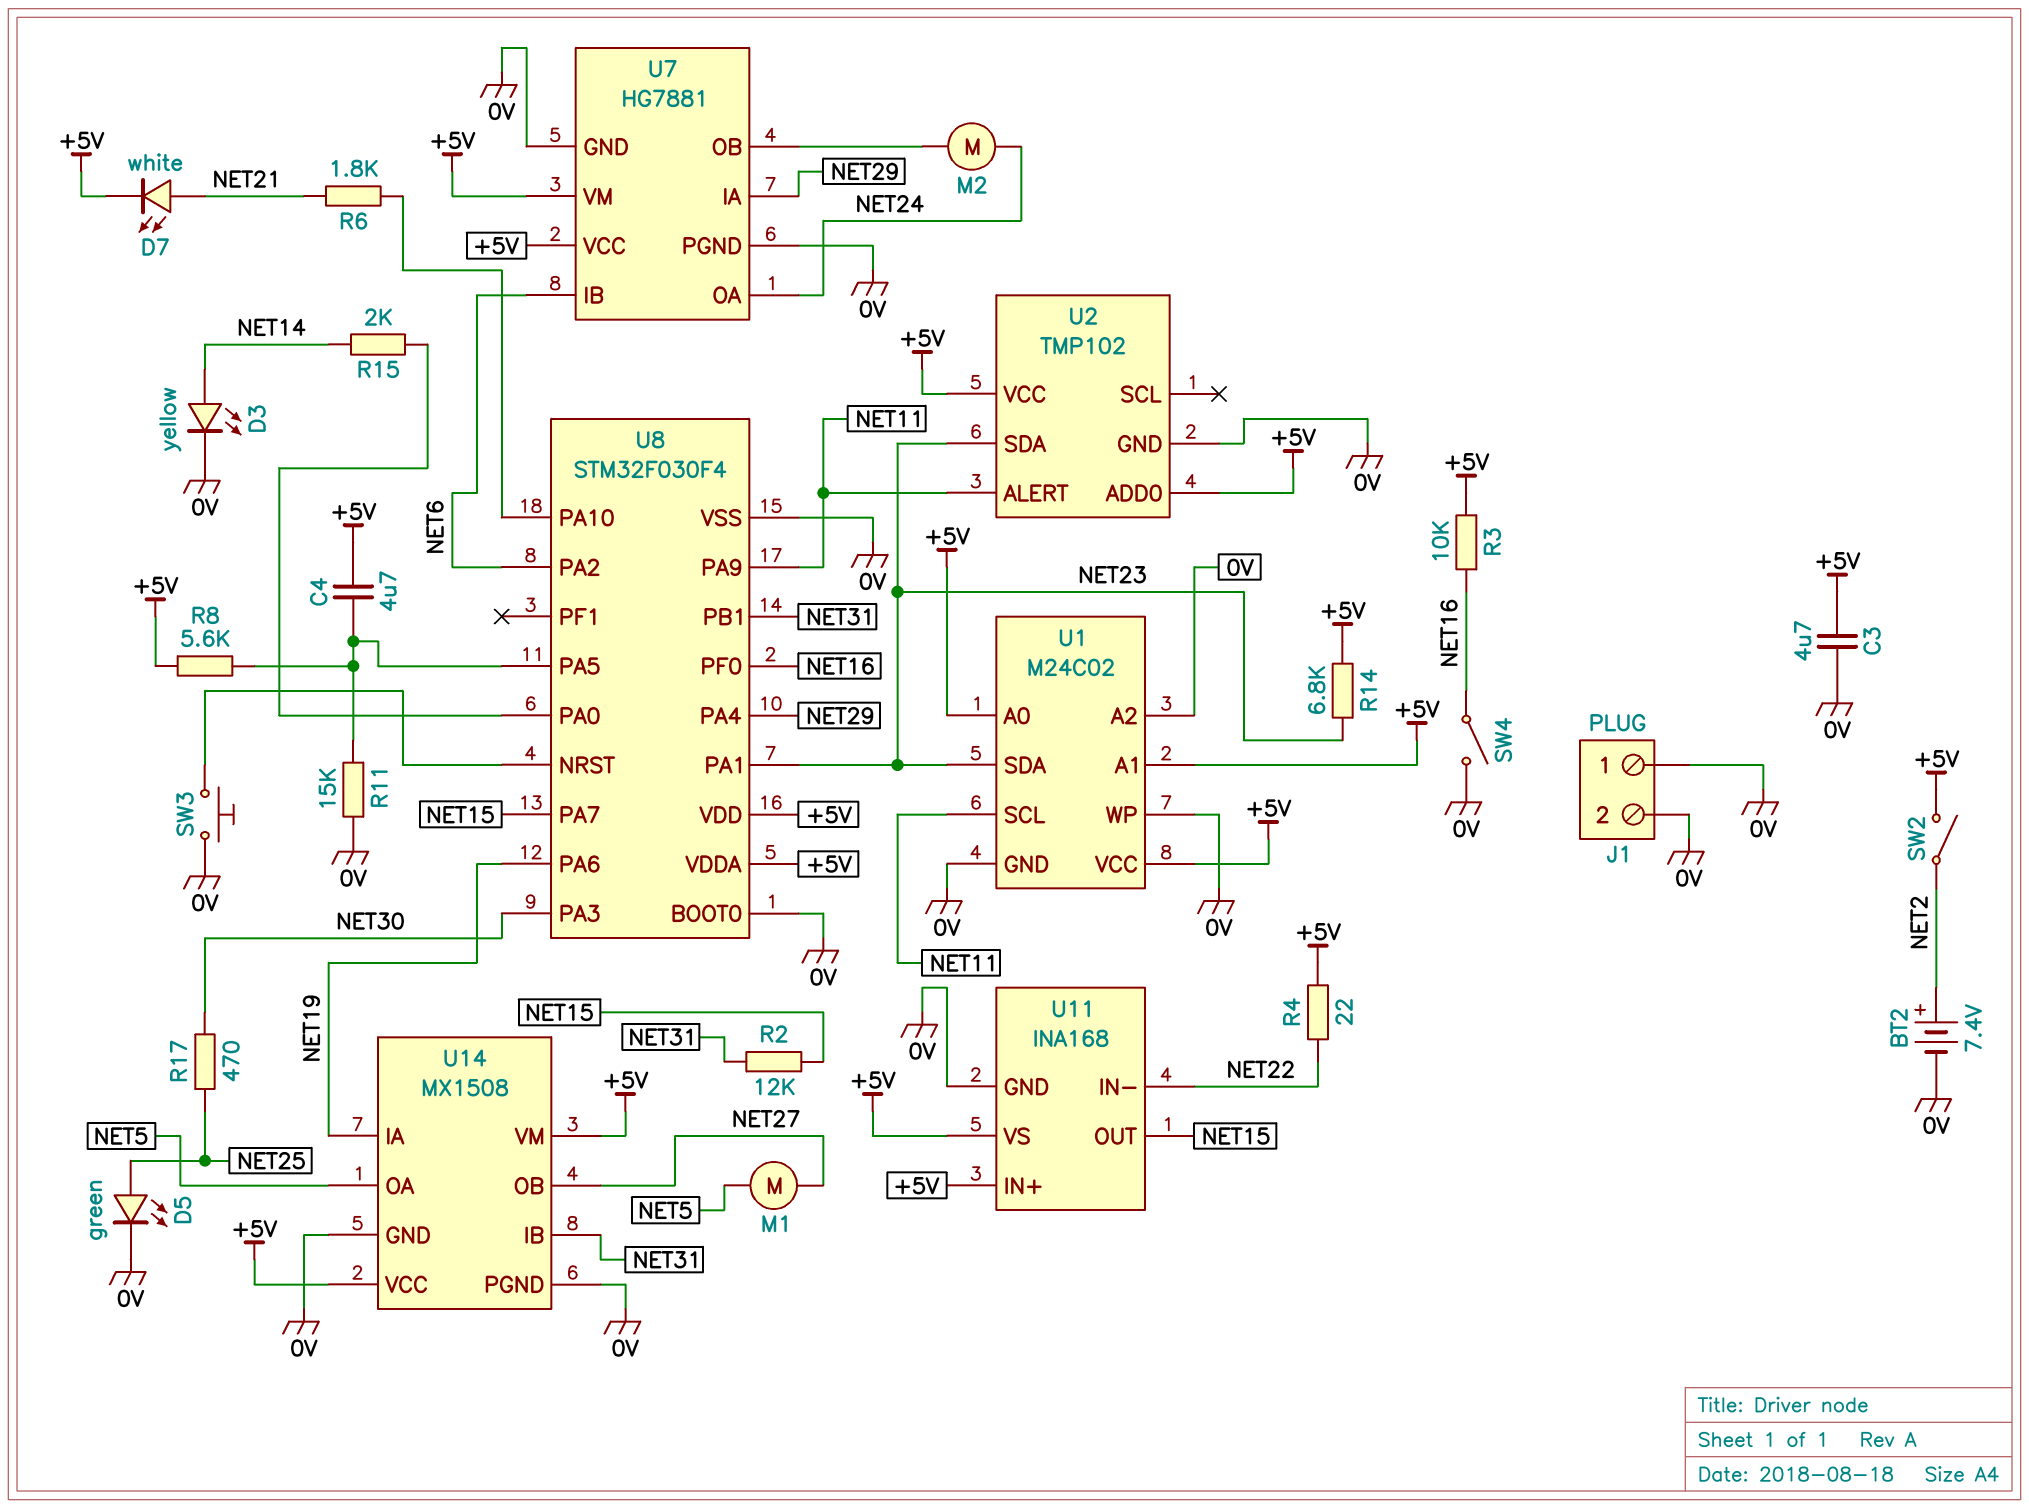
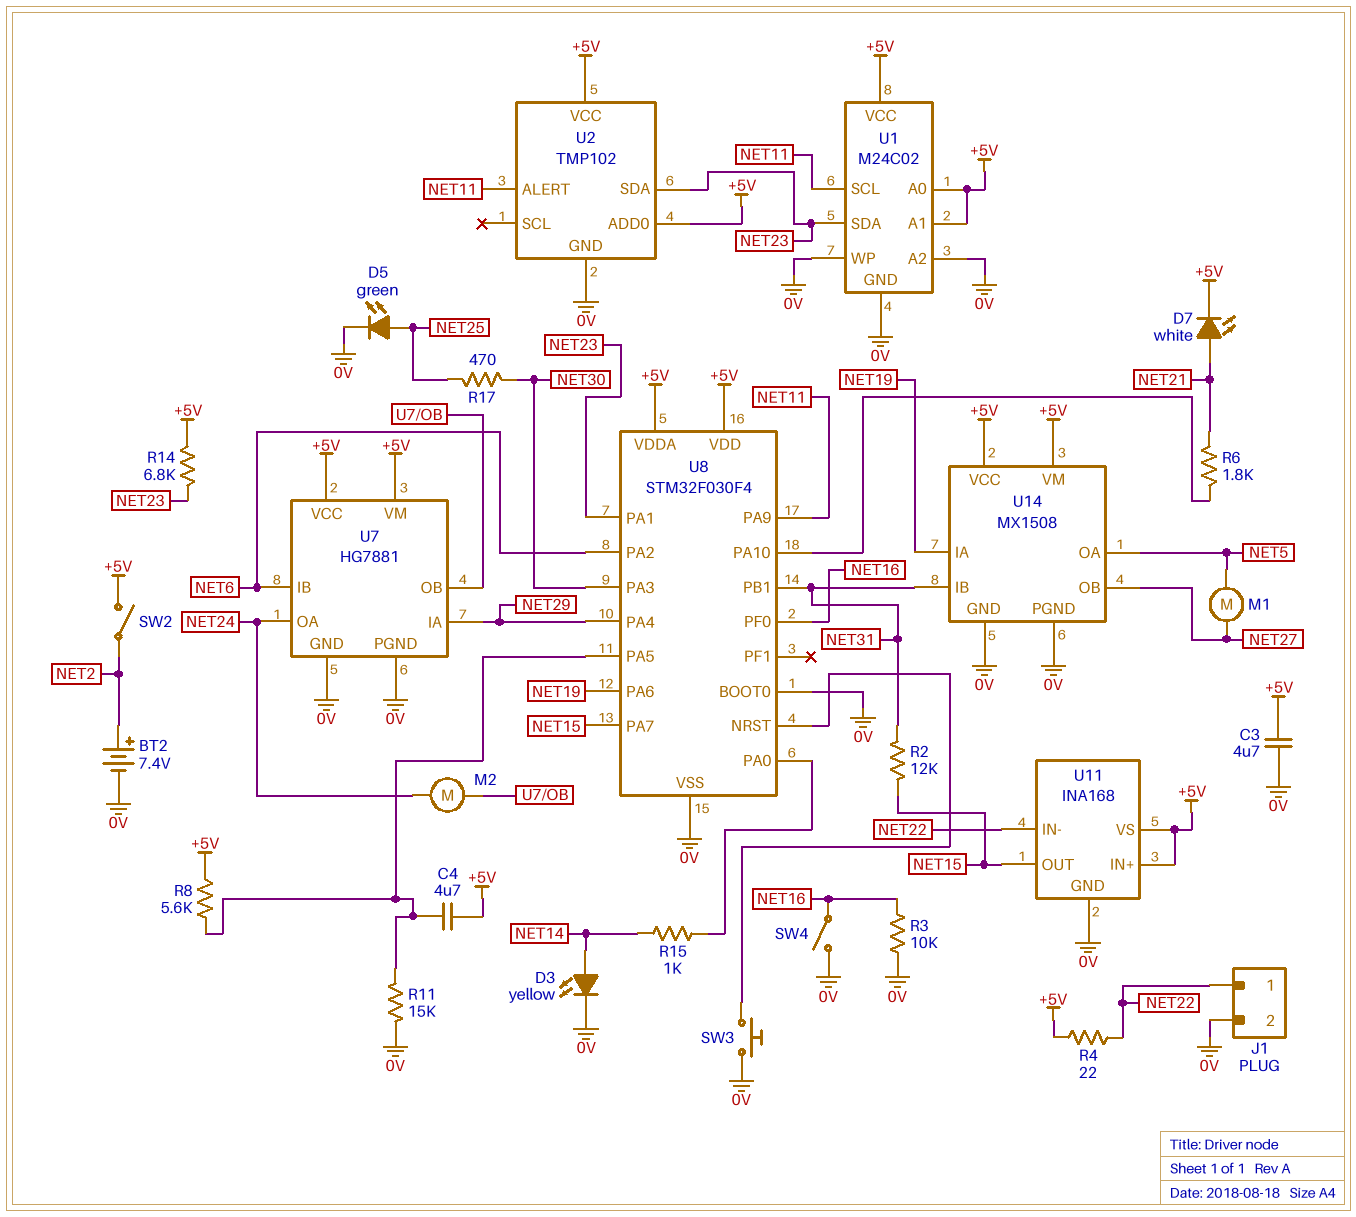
J1 pin 1: 0V -> NET22
R3: 10k (+5V, NET16) -> 10k (0V, NET16)
R15: 2k (NET14, U8/PA0) -> 1k (NET14, U8/PA0)

